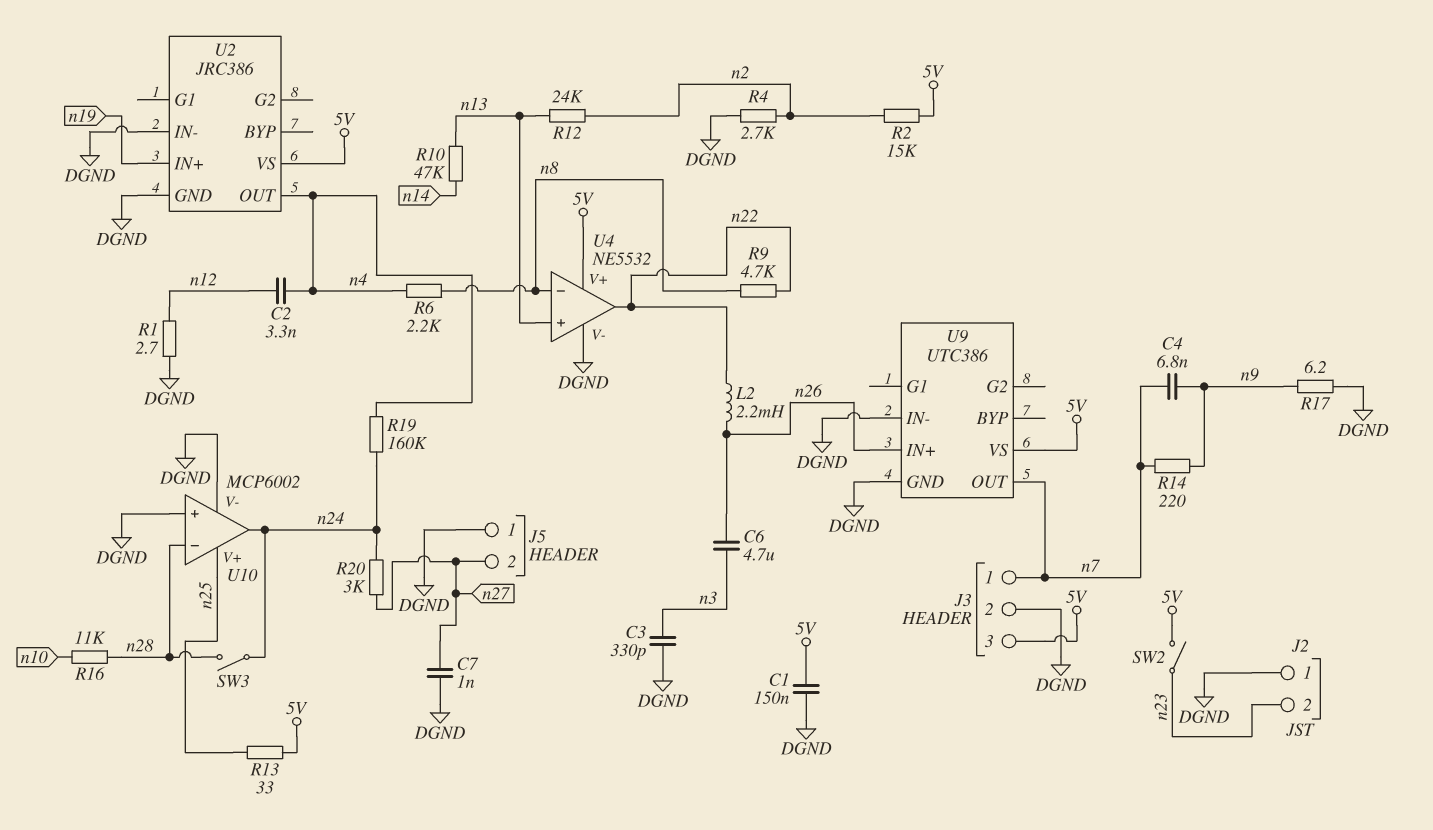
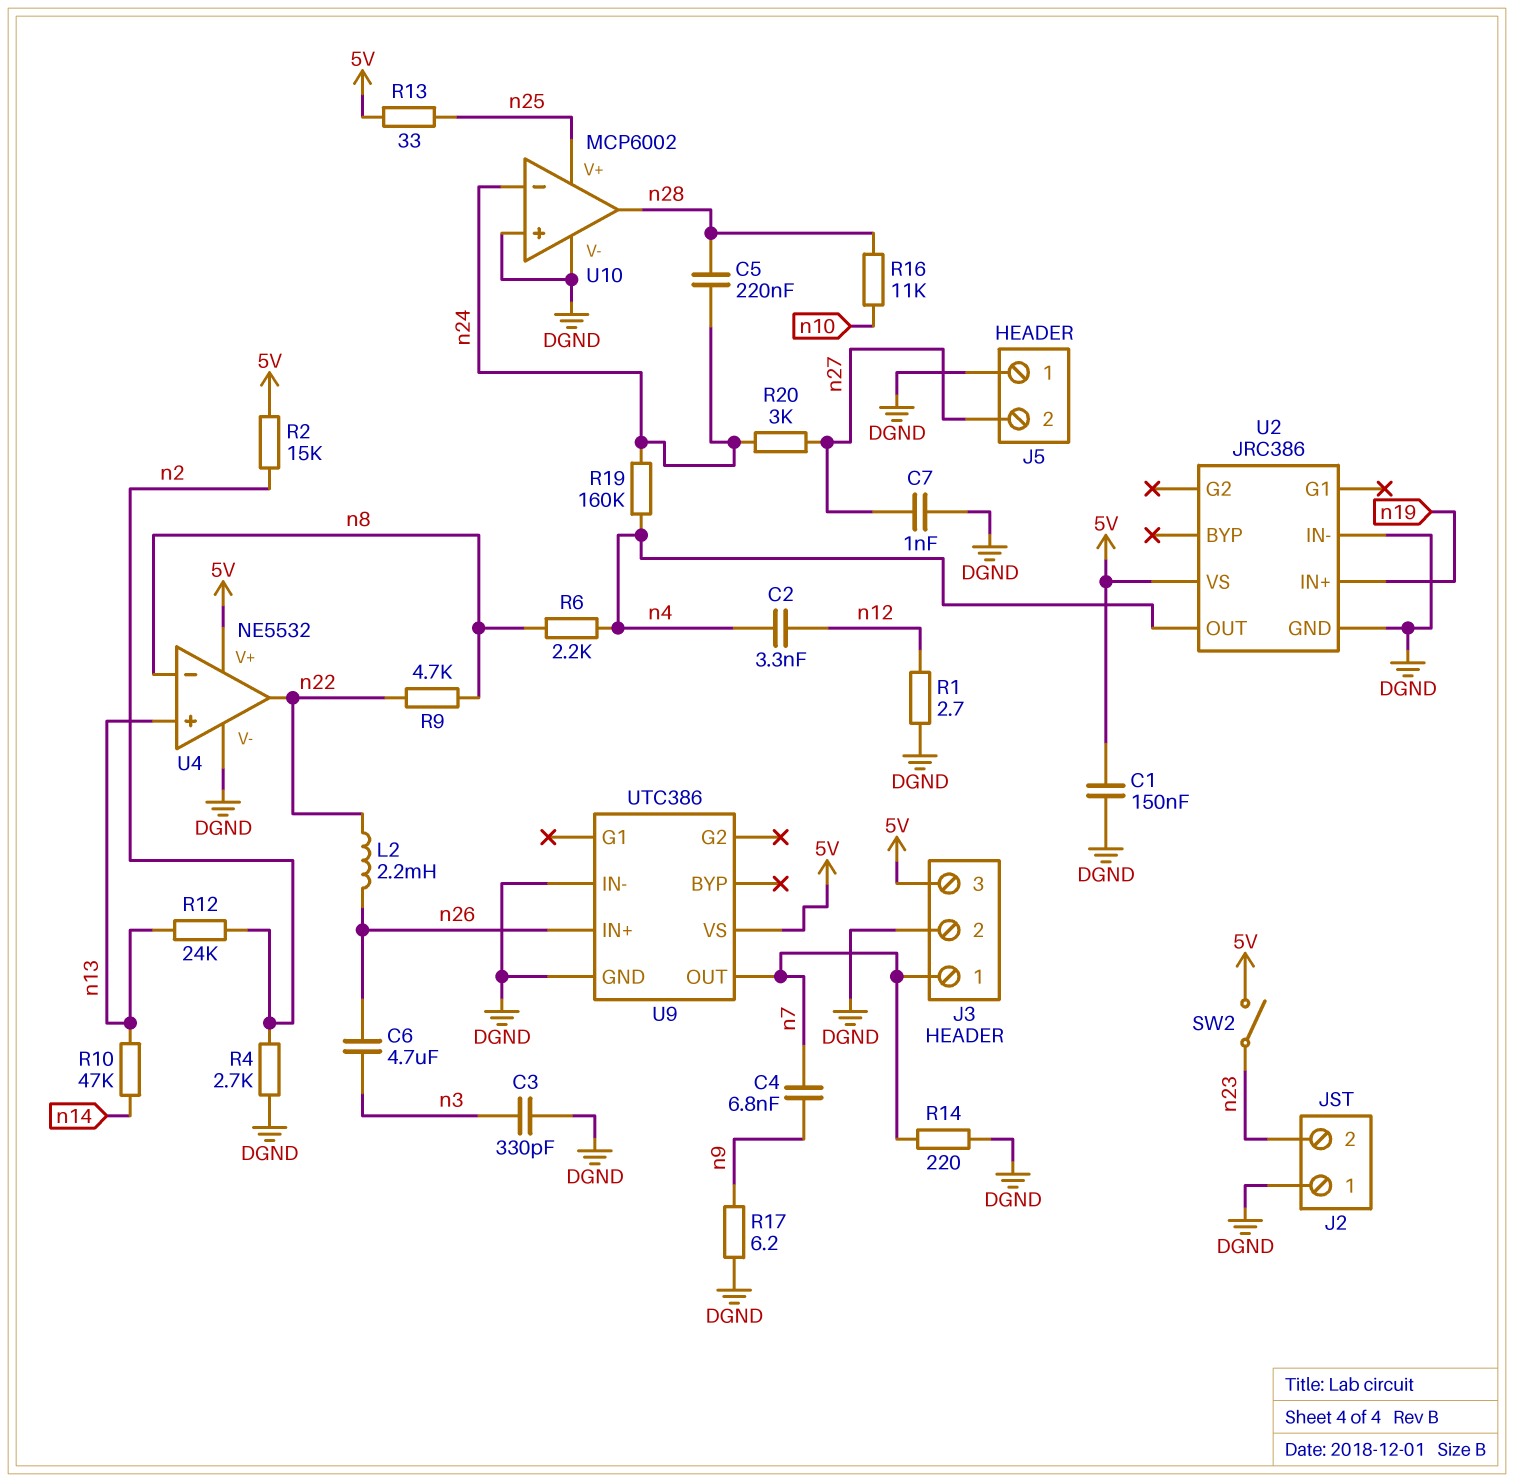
C5: none -> 220nF (n24, n28)
R14: 220 (n7, n9) -> 220 (DGND, n7)
SW3: switch (n24, n28) -> none
U10 pin in-: n28 -> n24
U10 pin out: n24 -> n28

